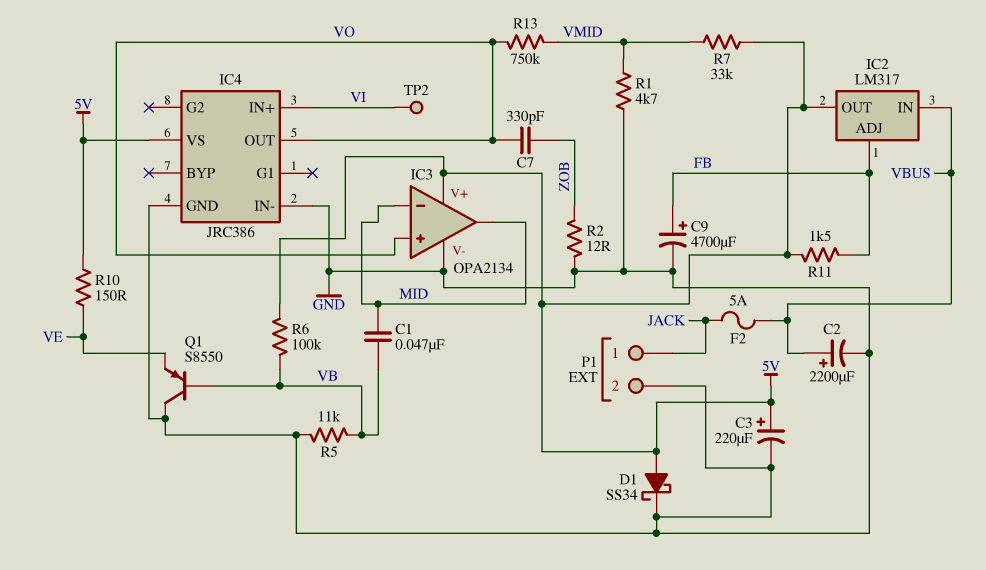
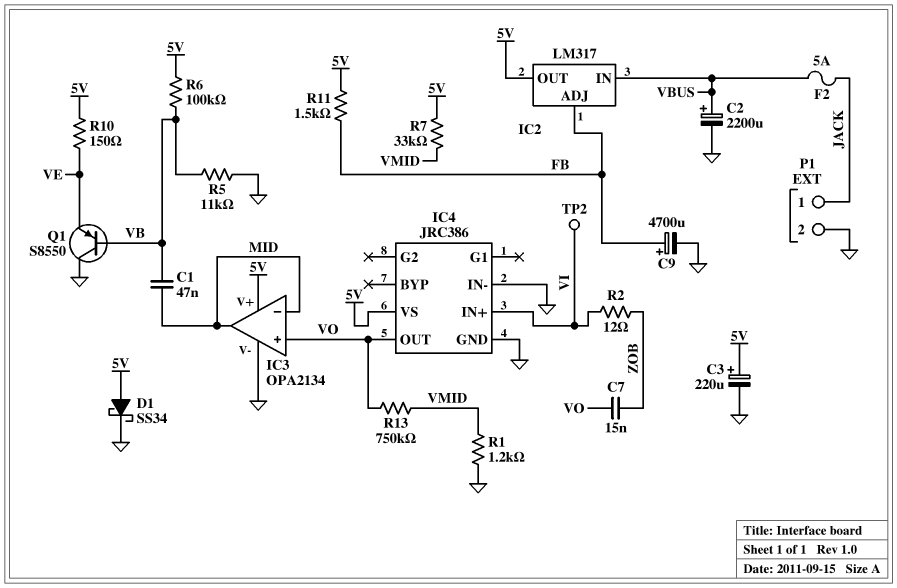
C7: 330pF (VO, ZOB) -> 15nF (VO, ZOB)
R1: 4.7k (GND, VMID) -> 1.2k (GND, VMID)
R2: 12 (GND, ZOB) -> 12 (VI, ZOB)

